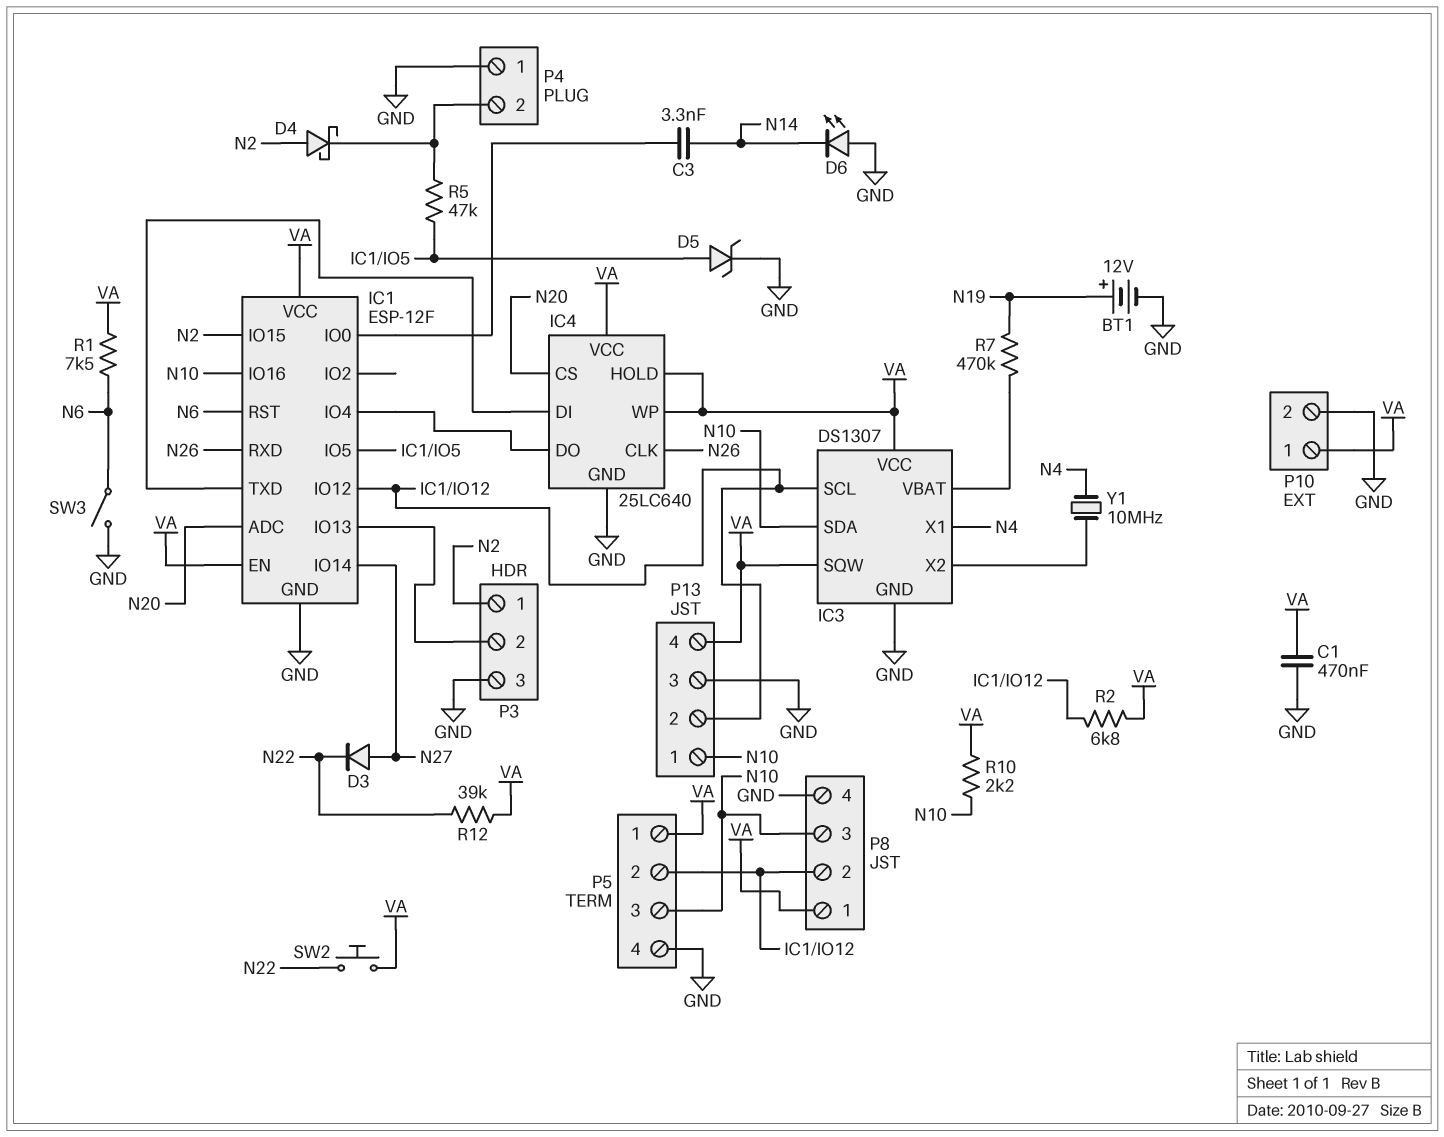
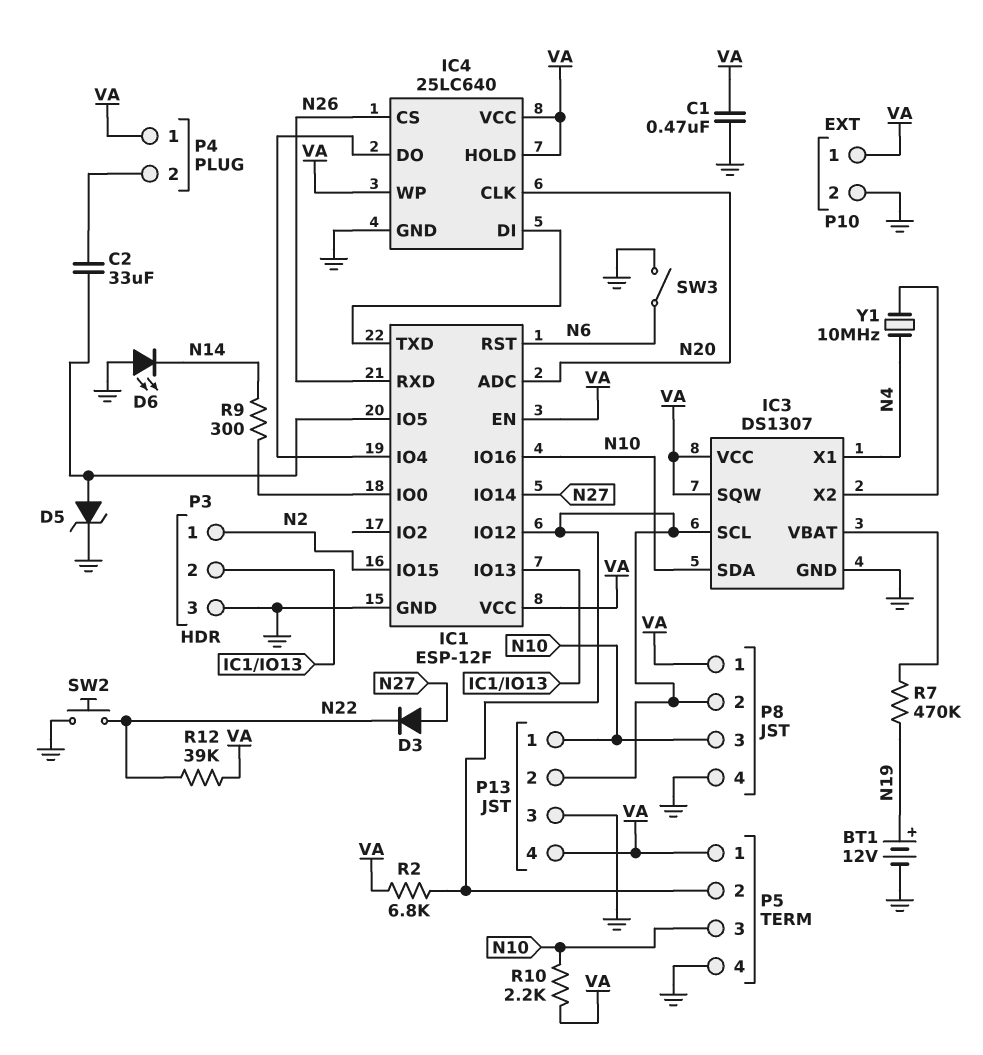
C2: none -> 33uF (IC1/IO5, P4/2)
C3: 3.3nF (IC1/IO0, N14) -> none
D4: schottky (A N2, K P4/2) -> none
IC4 pin CLK: N26 -> N20
IC4 pin CS: N20 -> N26
P4 pin 1: GND -> VA
R1: 7.5k (N6, VA) -> none
R5: 47k (IC1/IO5, P4/2) -> none
R9: none -> 300 (IC1/IO0, N14)
SW2: button (N22, VA) -> button (GND, N22)

